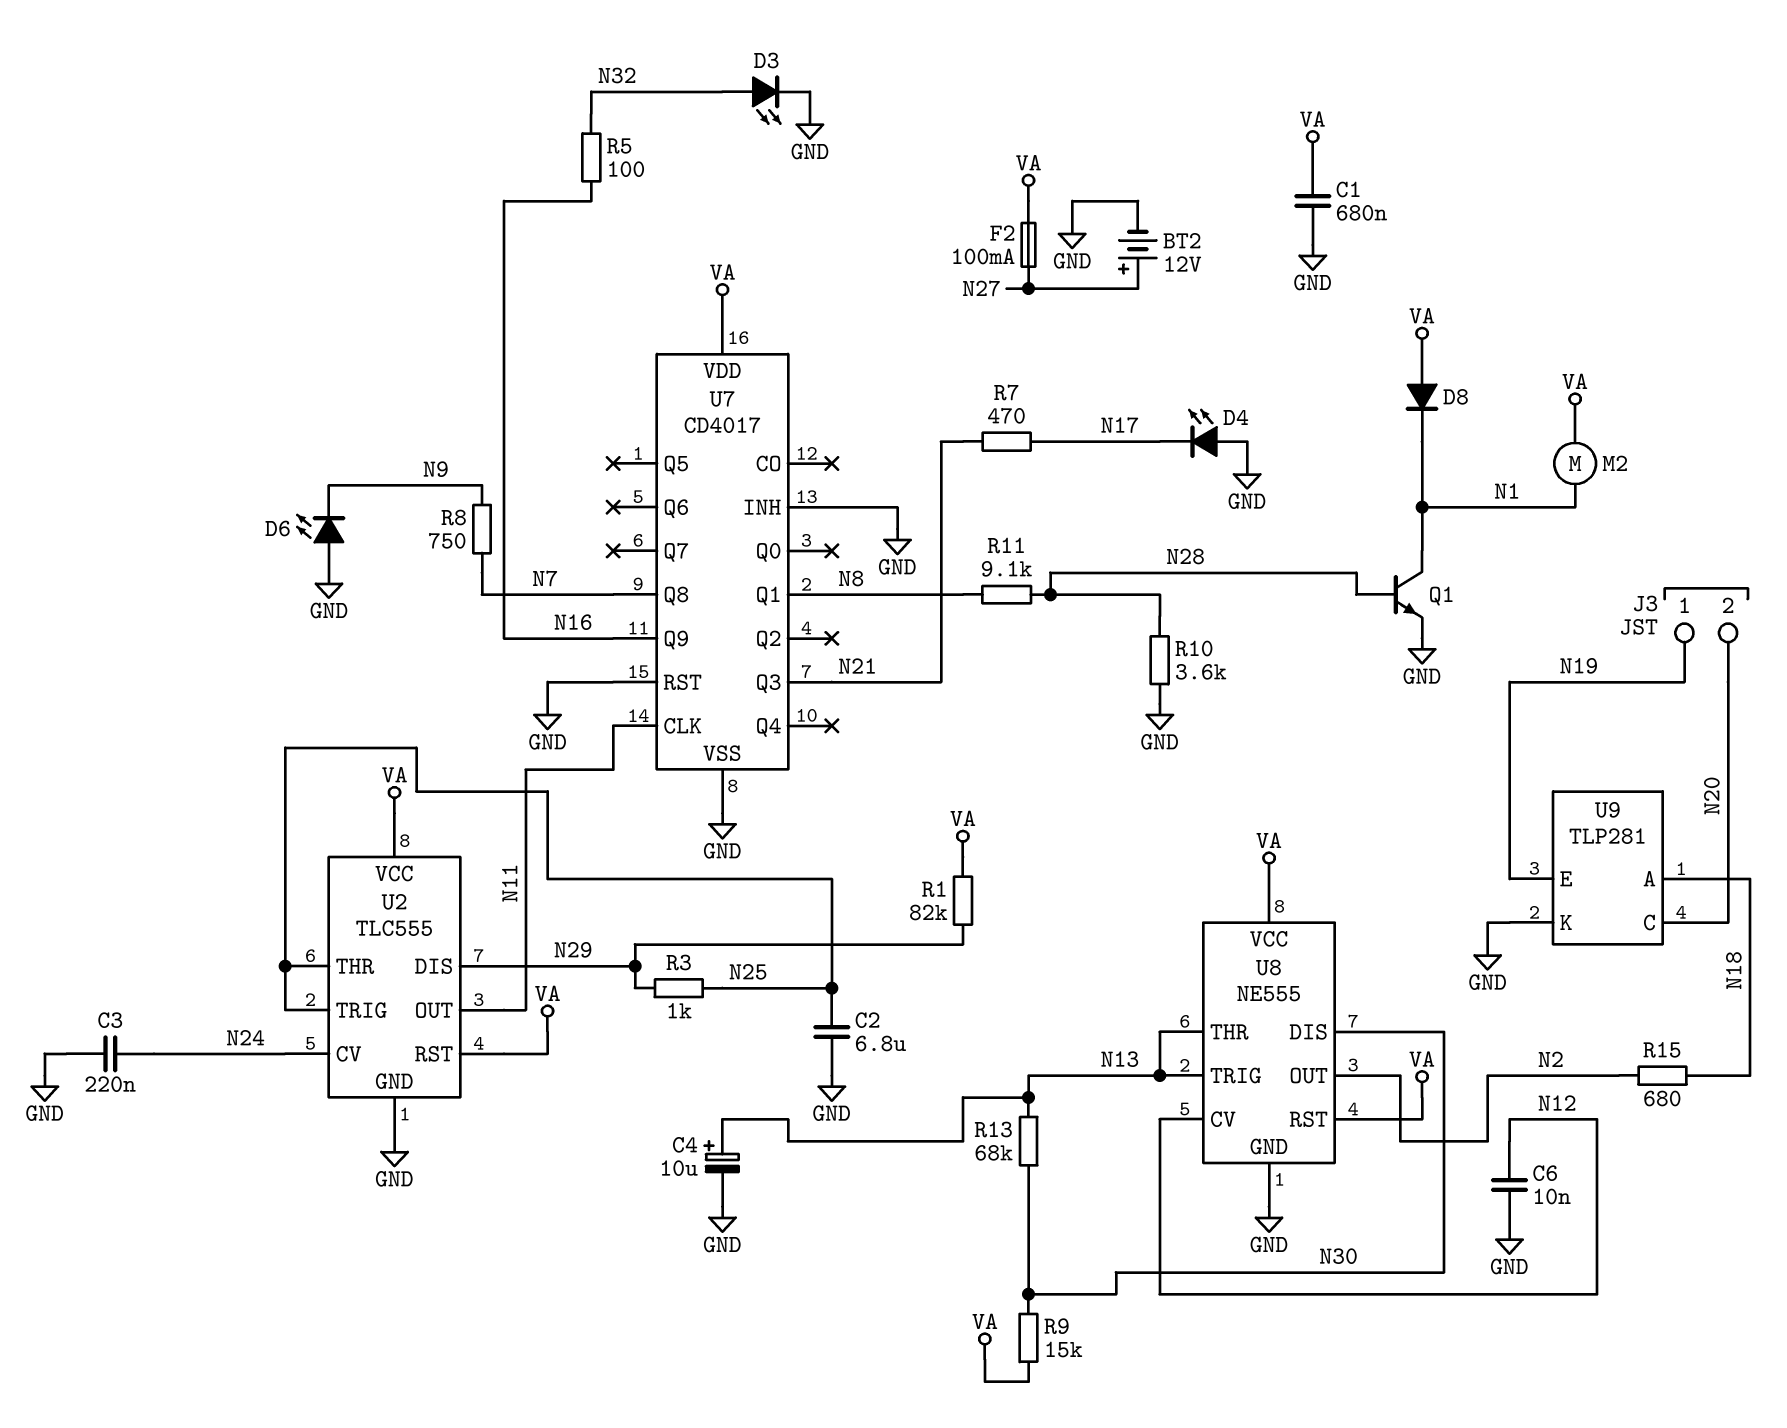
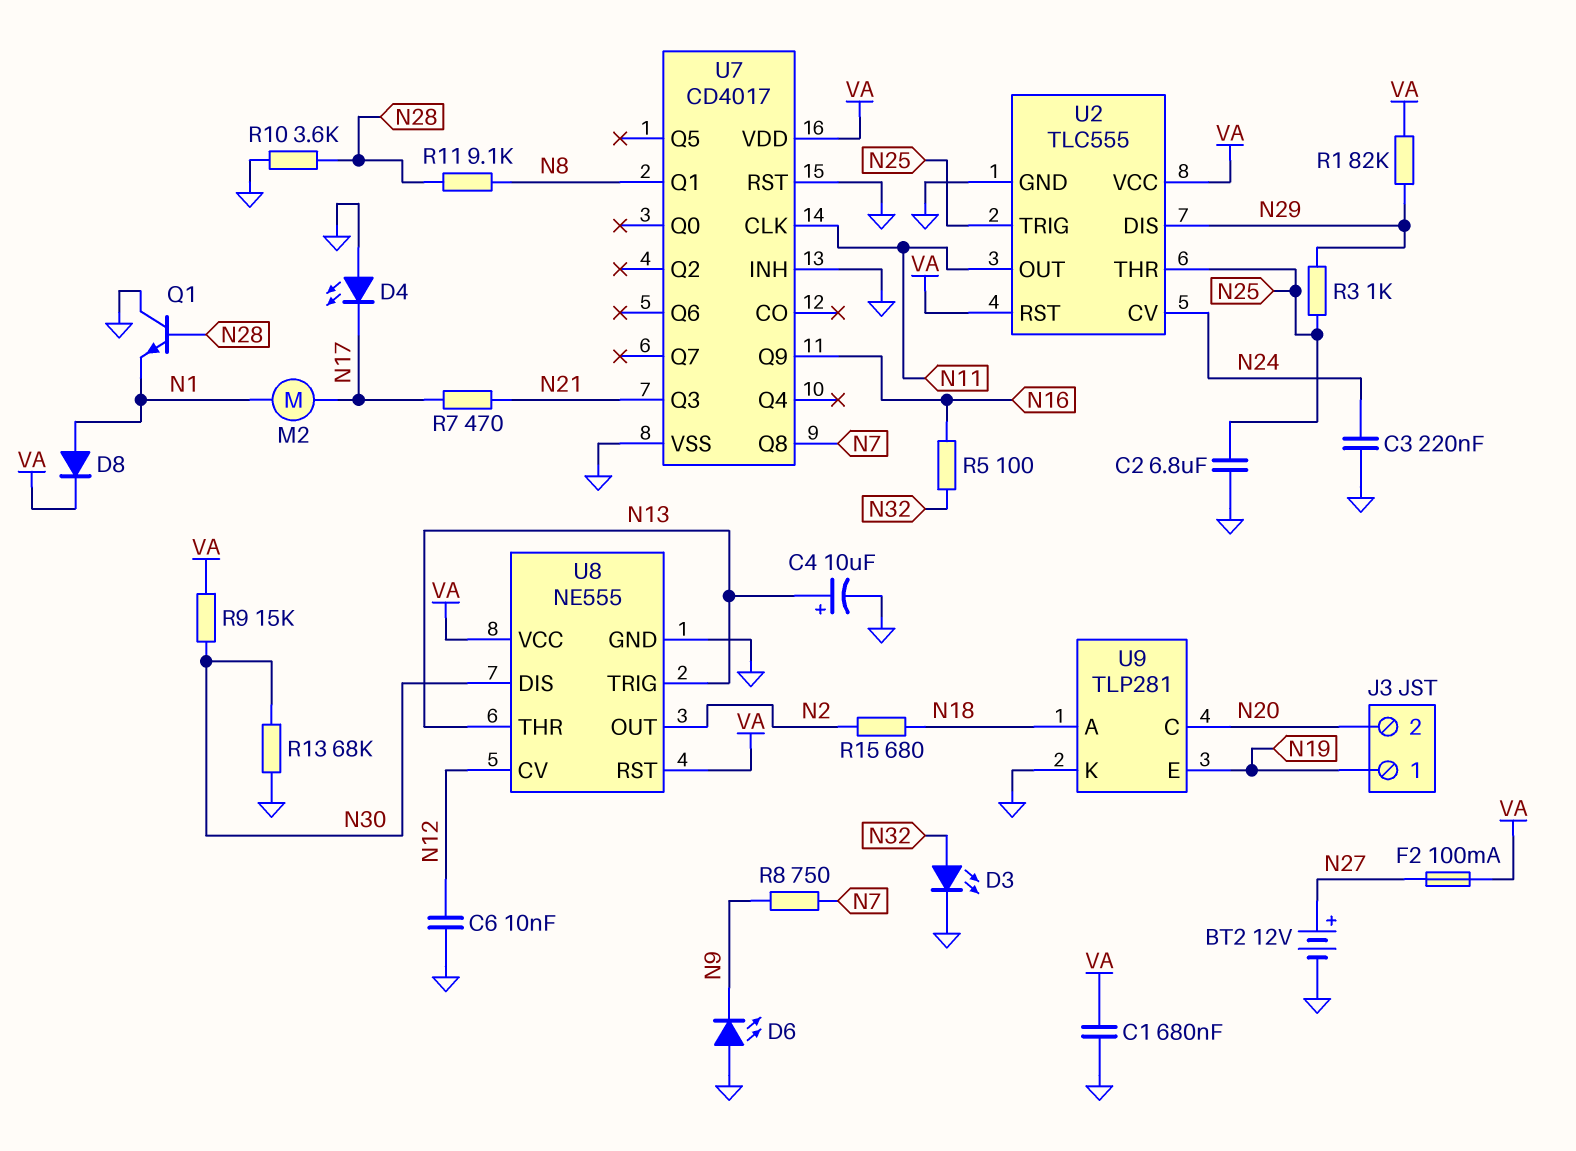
D8: diode (A VA, K N1) -> diode (A N1, K VA)
M2: motor (N1, VA) -> motor (N1, N17)
Q1: NPN (B N28, C N1, E GND) -> NPN (B N28, C GND, E N1)
R13: 68k (N13, N30) -> 68k (GND, N30)

